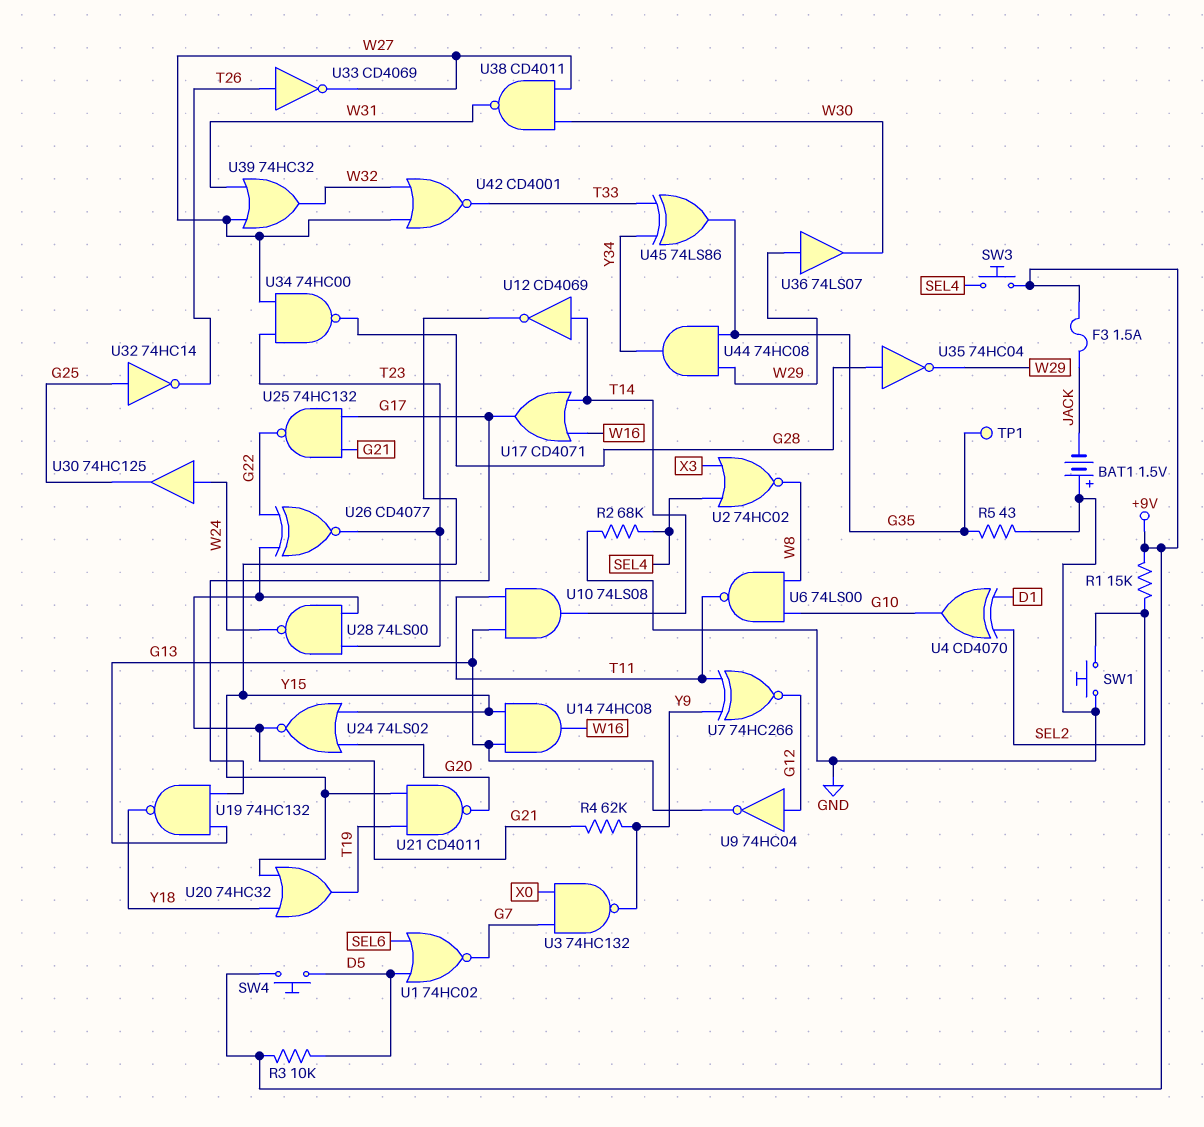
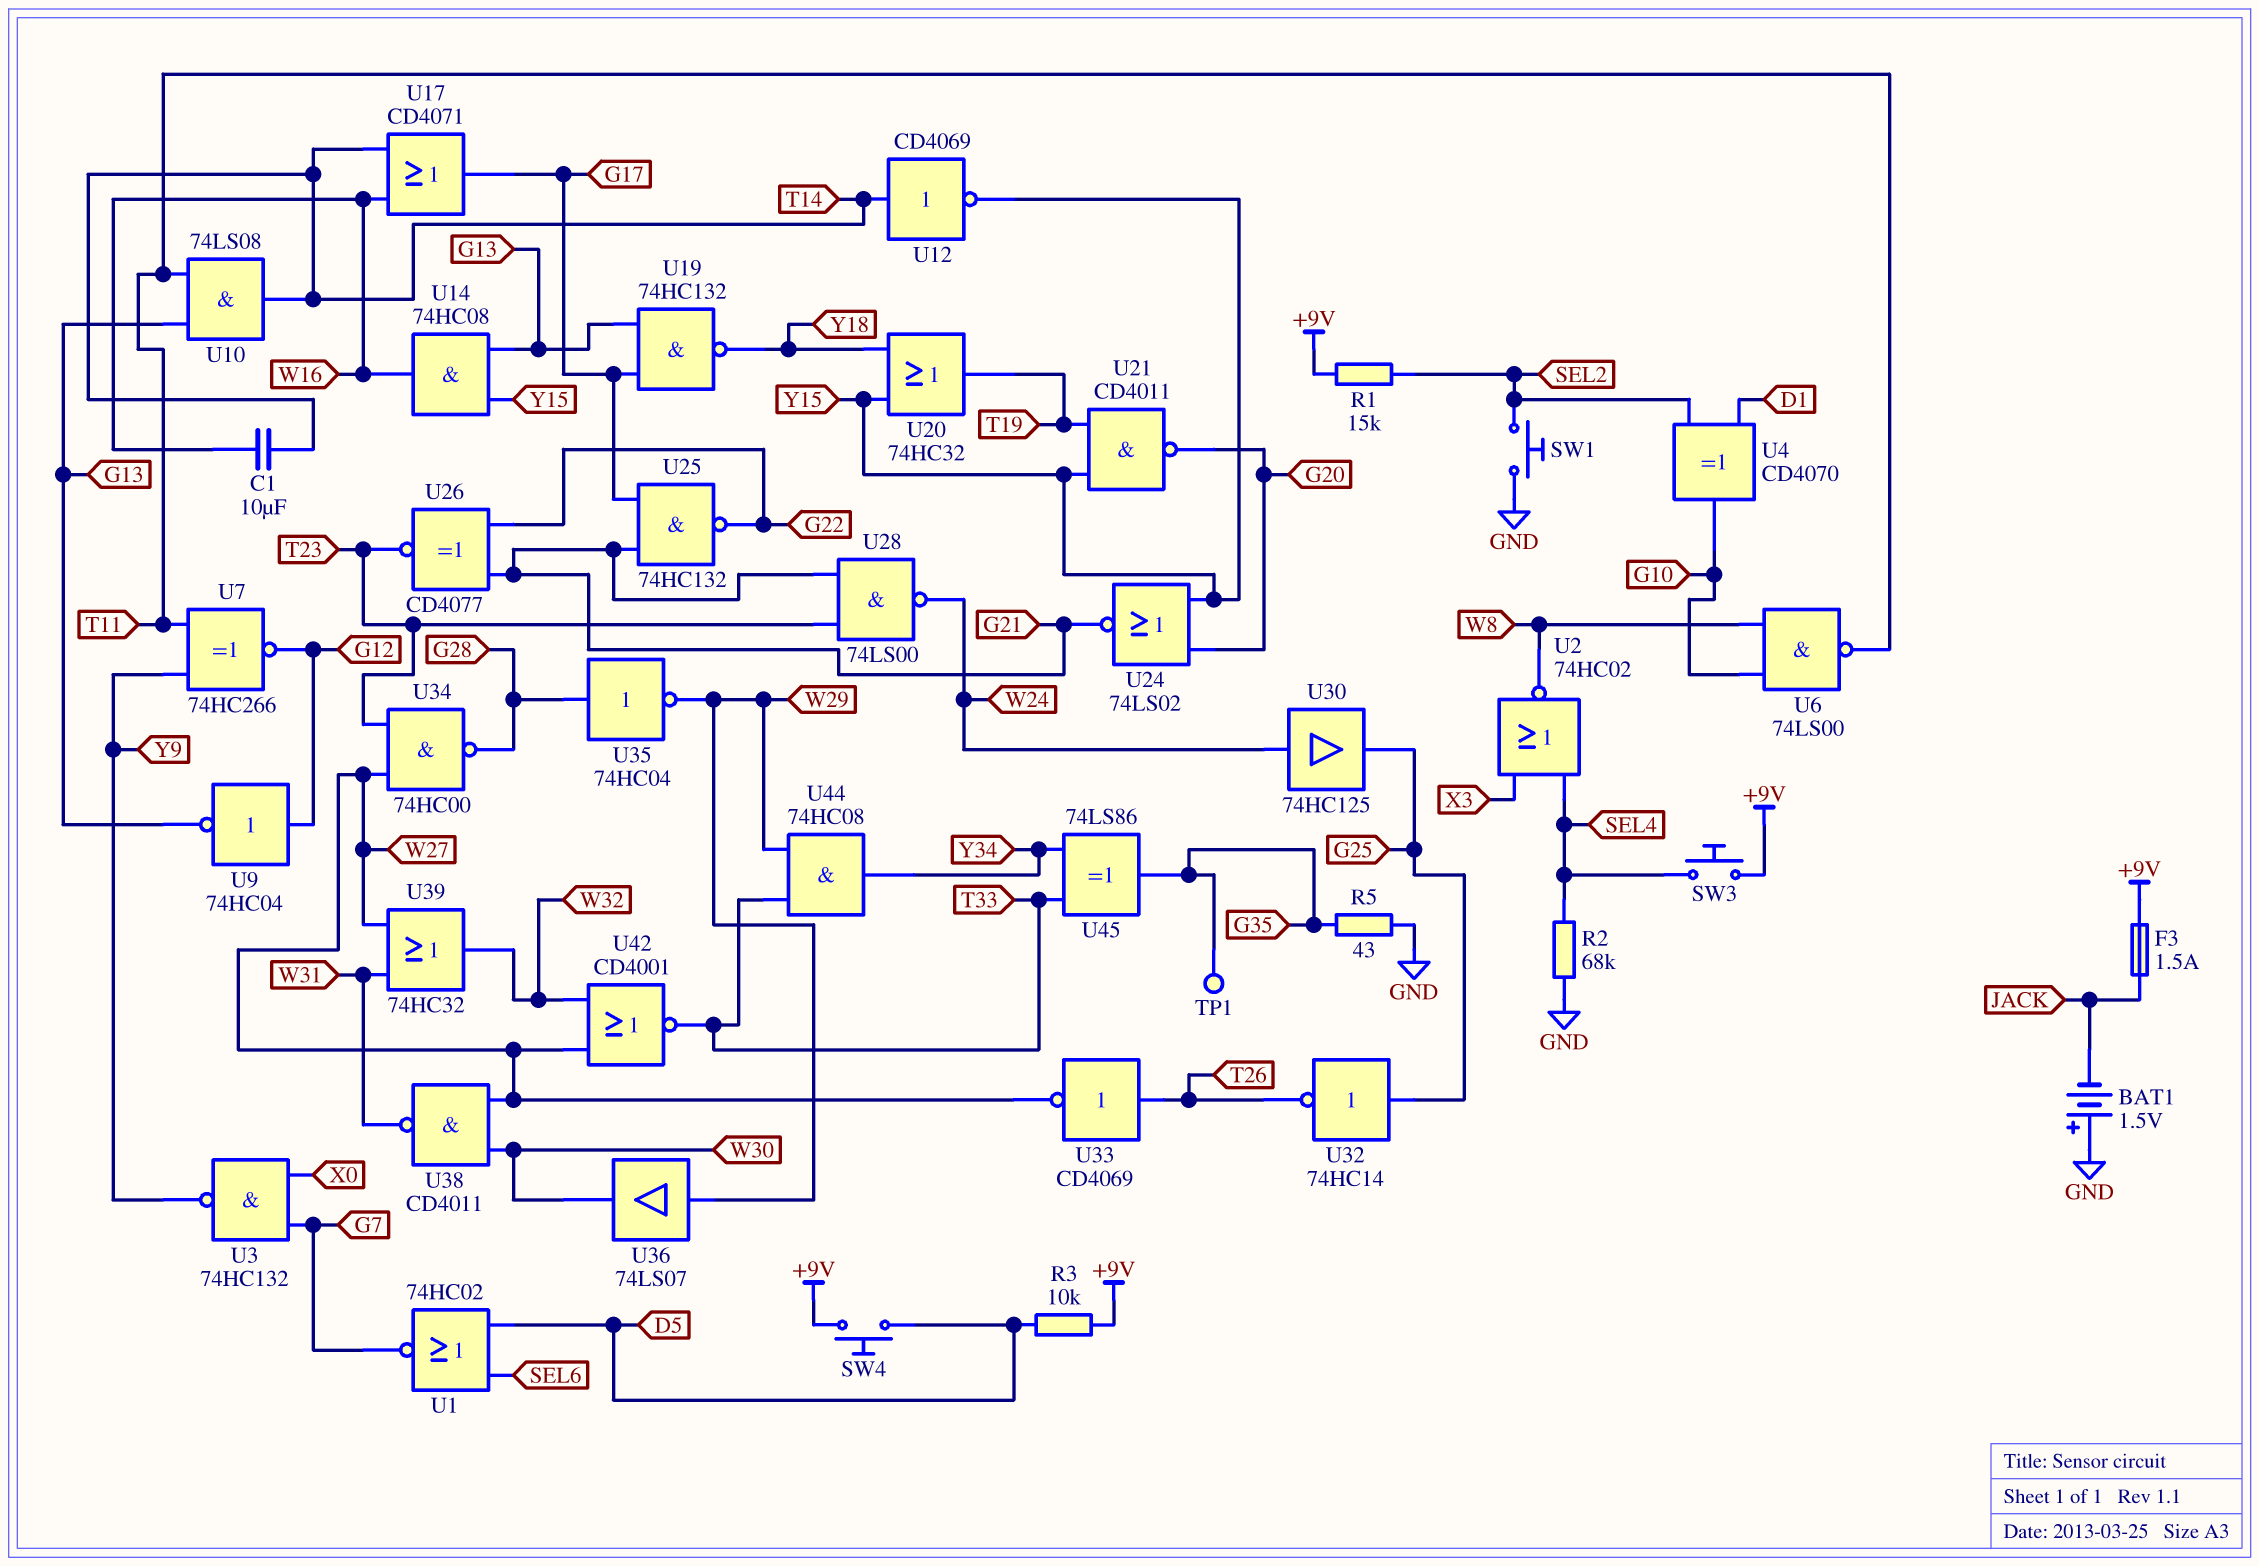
C1: none -> 10uF (T14, W16)
R4: 62k (G21, Y9) -> none
U44: AND 74HC08 (in G35, in W29, out Y34) -> AND 74HC08 (in T33, in W29, out Y34)

